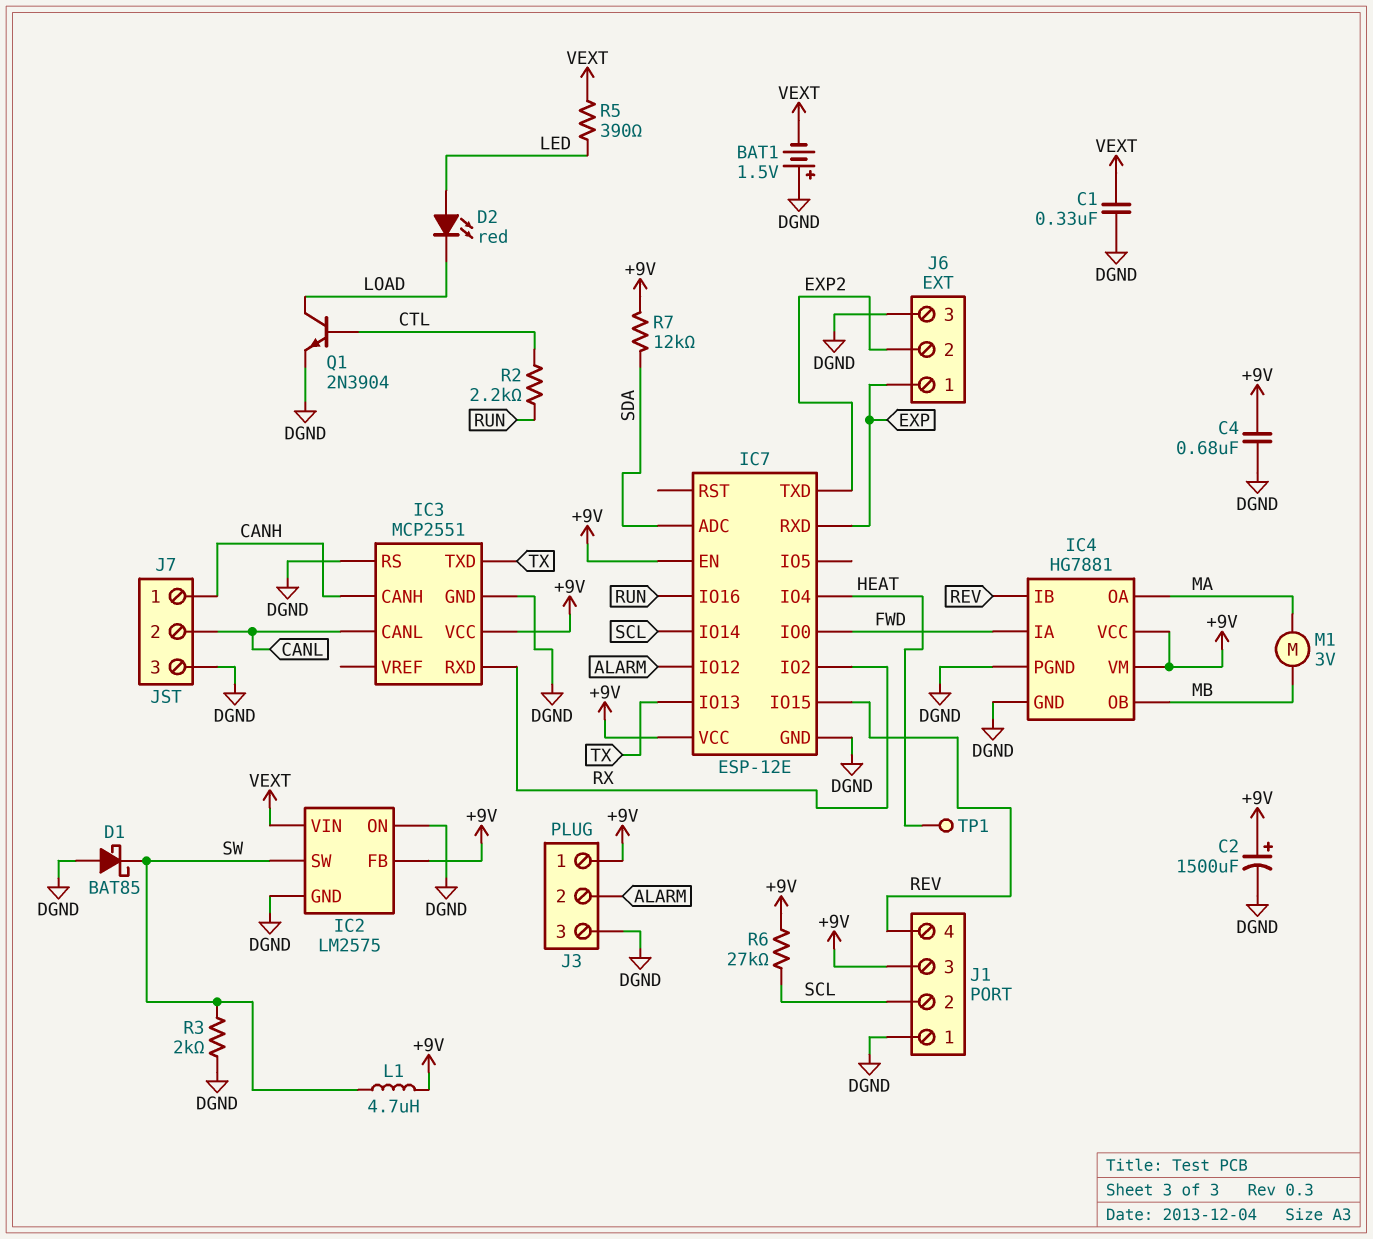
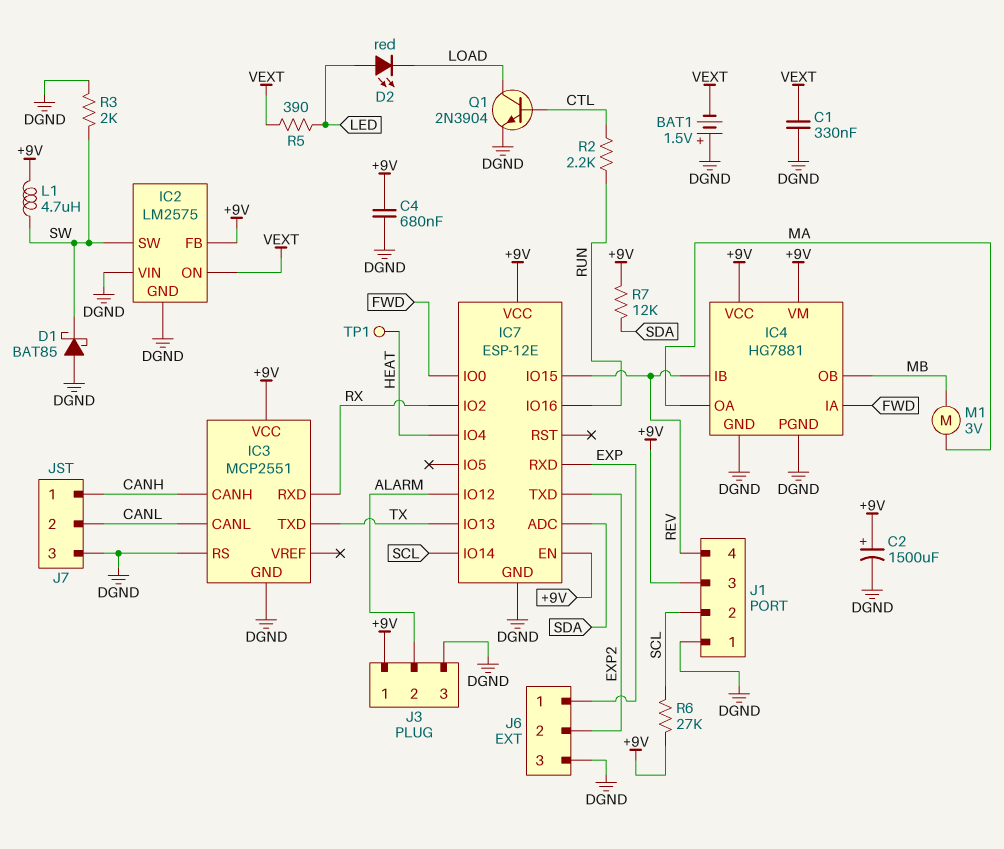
IC2 pin ON: DGND -> VEXT
IC2 pin VIN: VEXT -> DGND

